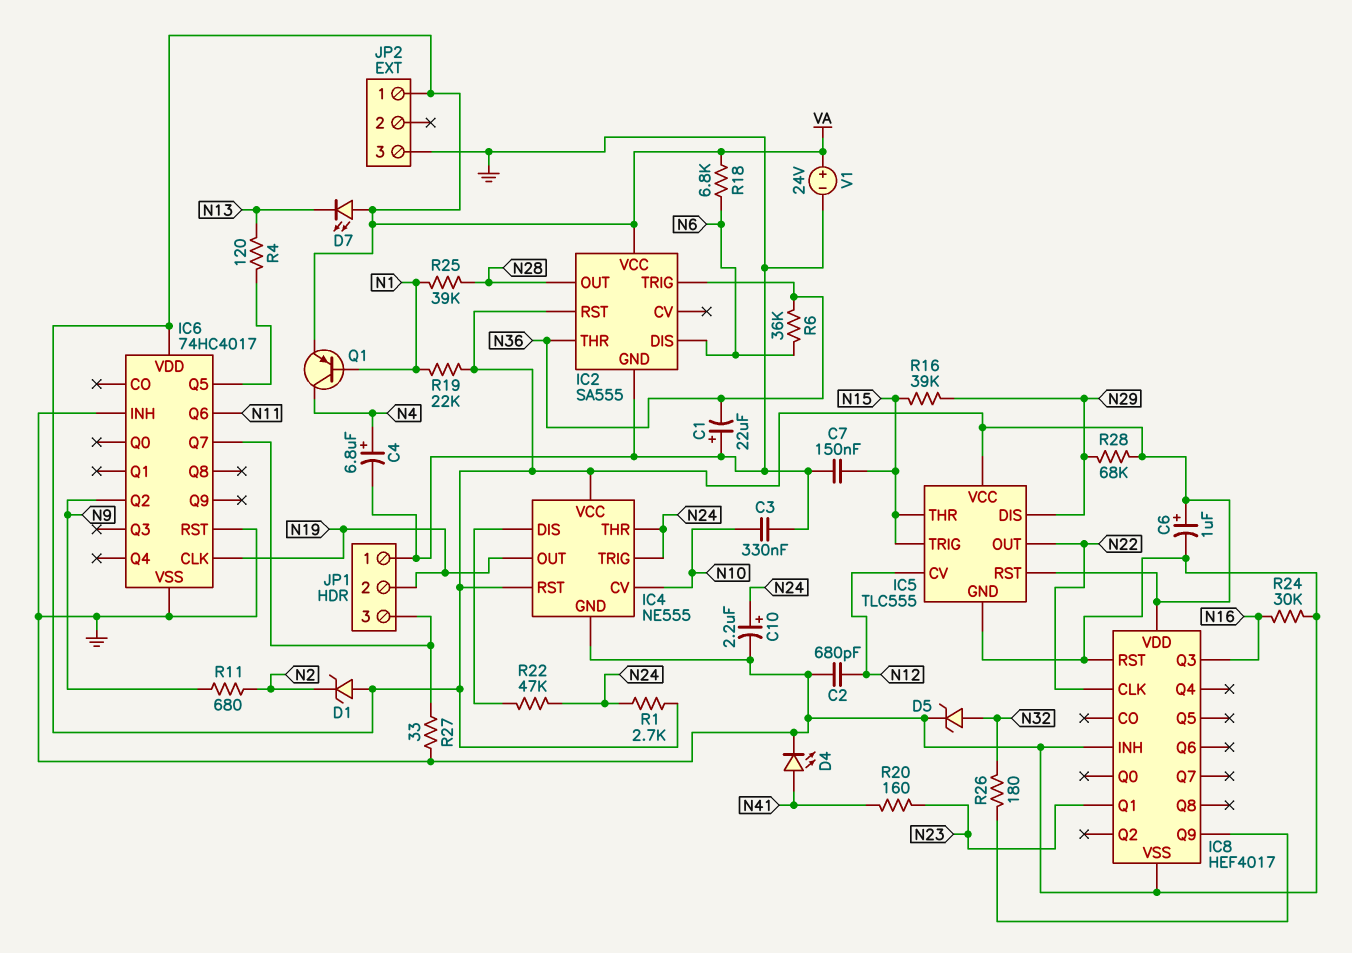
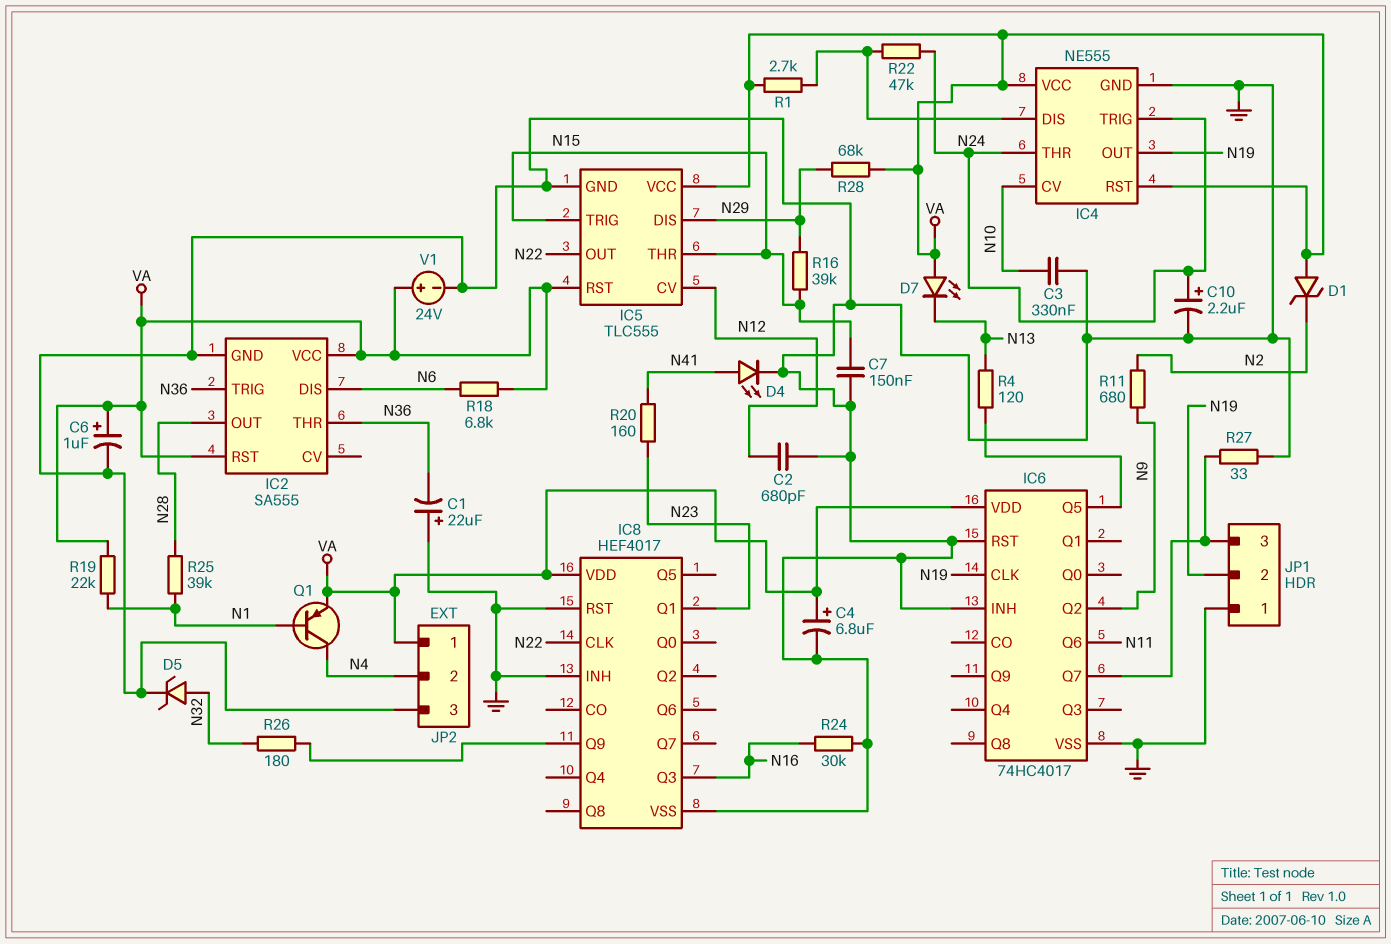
C4: 6.8uF (plus N4, minus GND) -> 6.8uF (plus VA, minus GND)
JP2 pin 2: none -> N4
R1: 2.7k (N24, VA) -> 2.7k (IC4/DIS, VA)
R6: 36k (N6, N36) -> none

